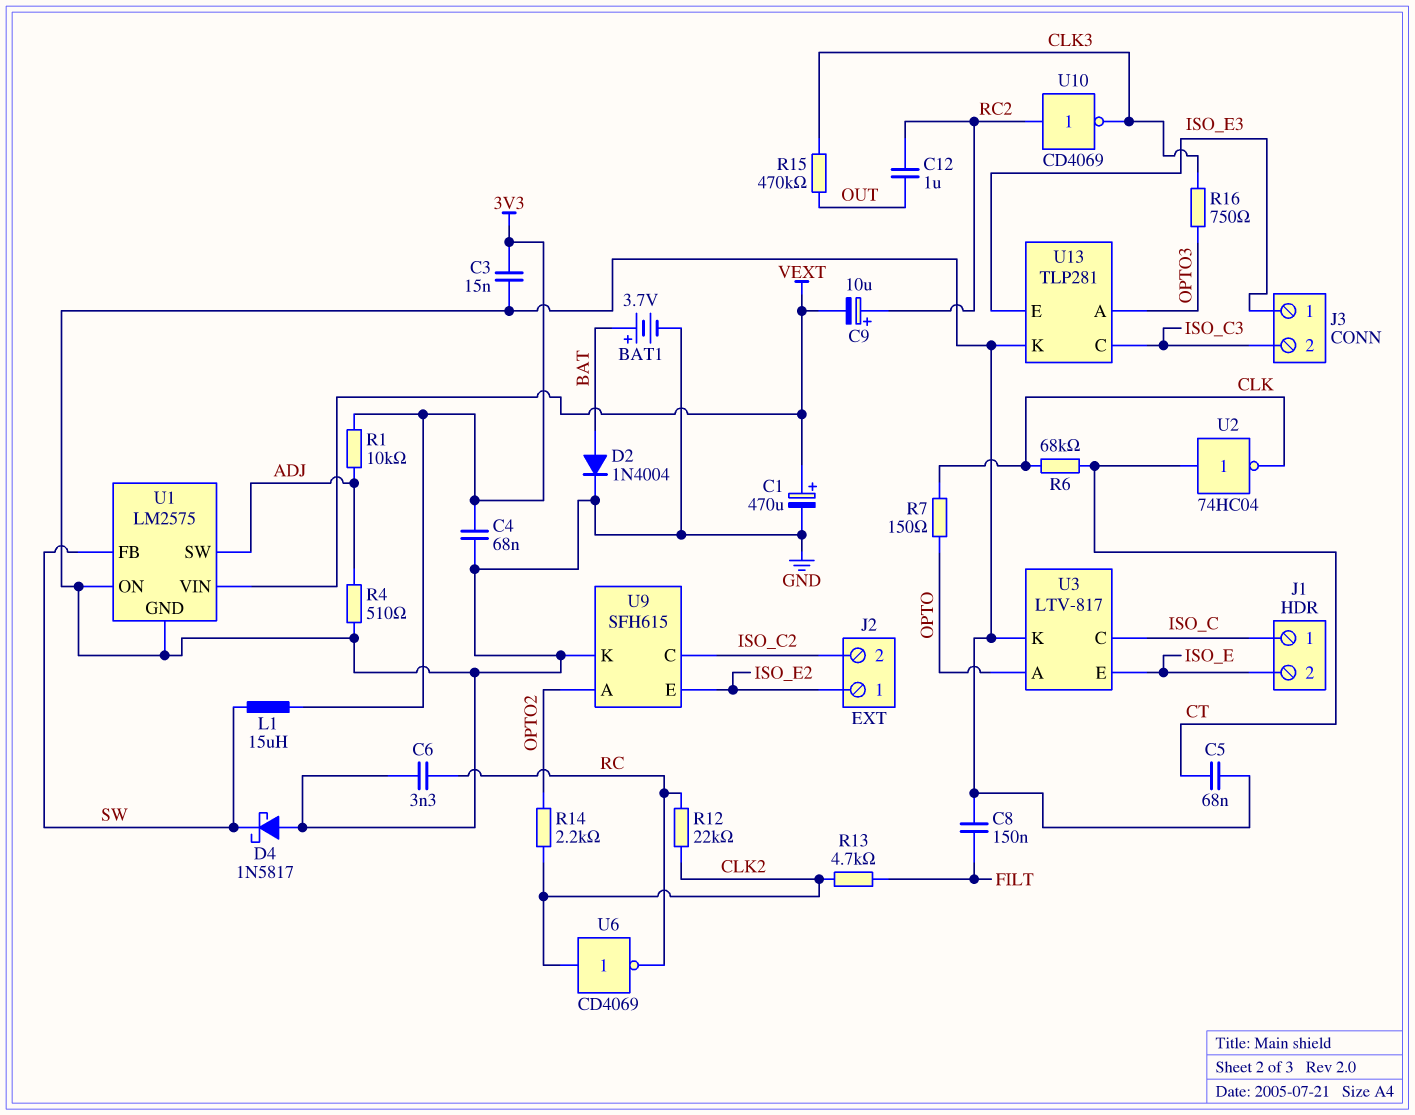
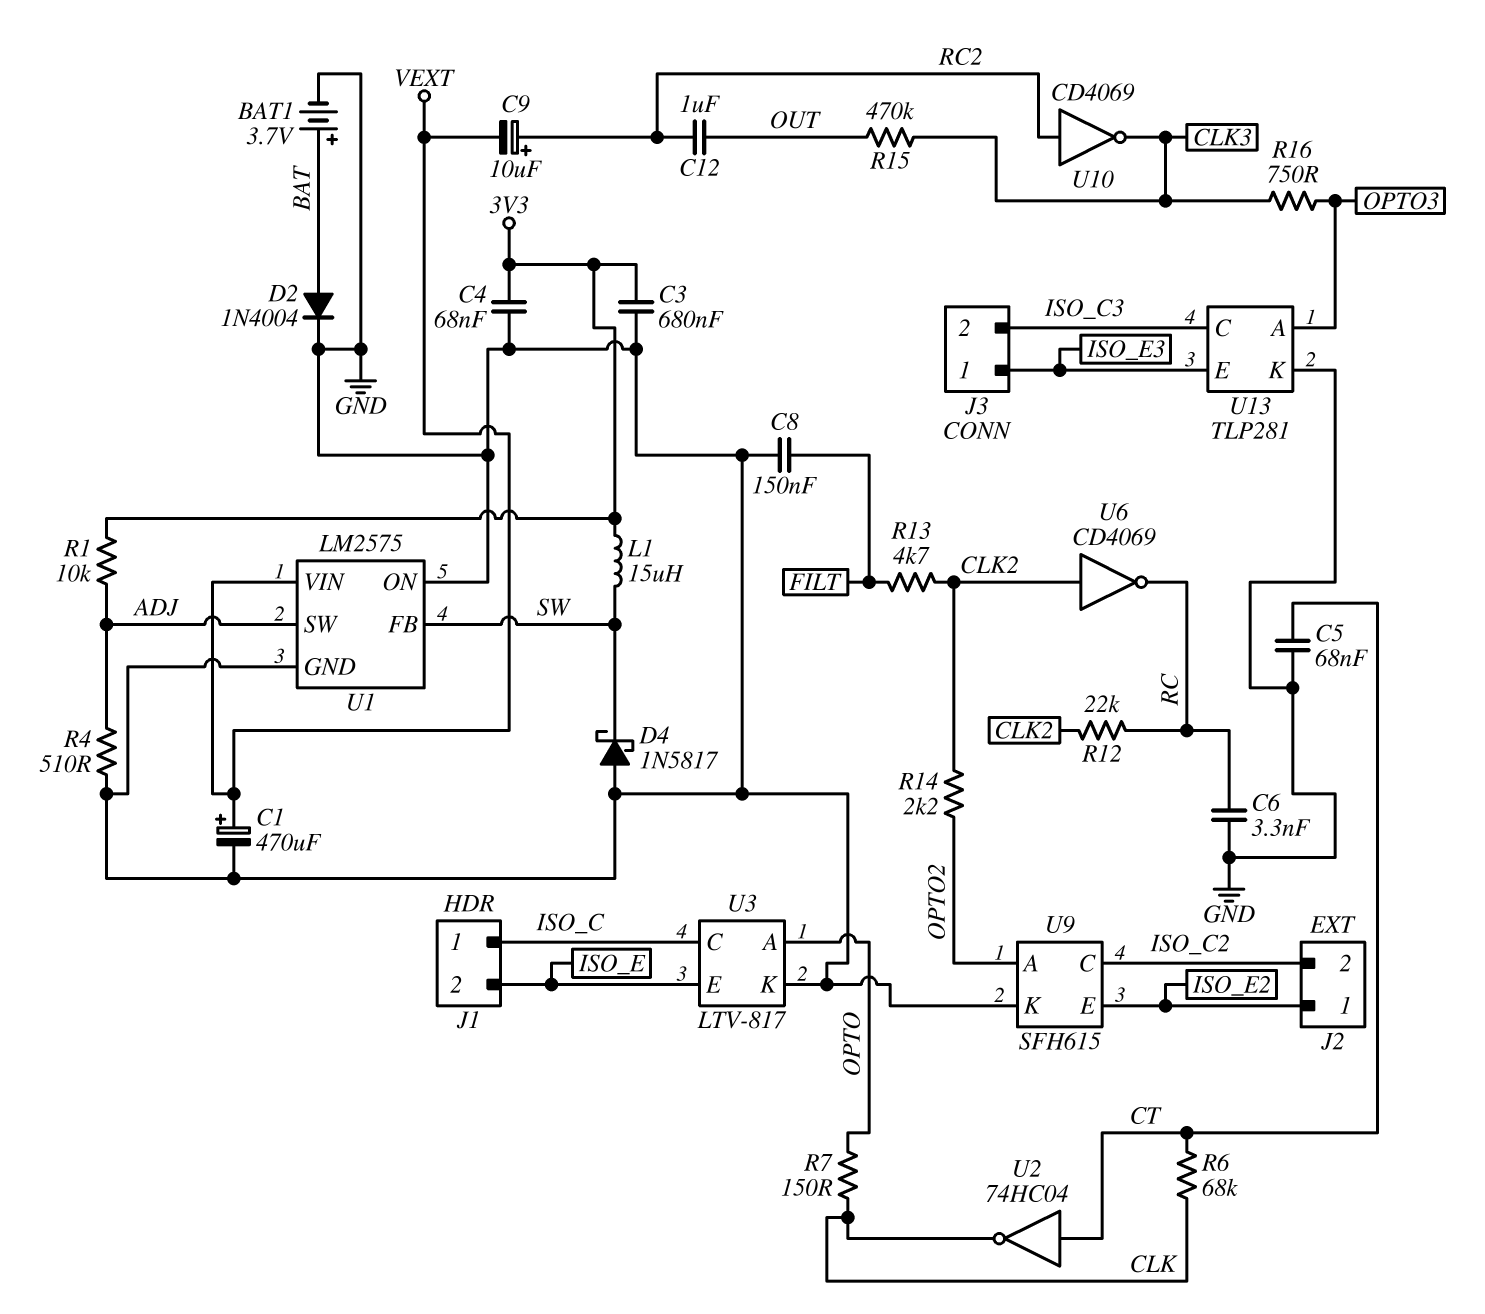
C3: 15nF (3V3, GND) -> 680nF (3V3, GND)

